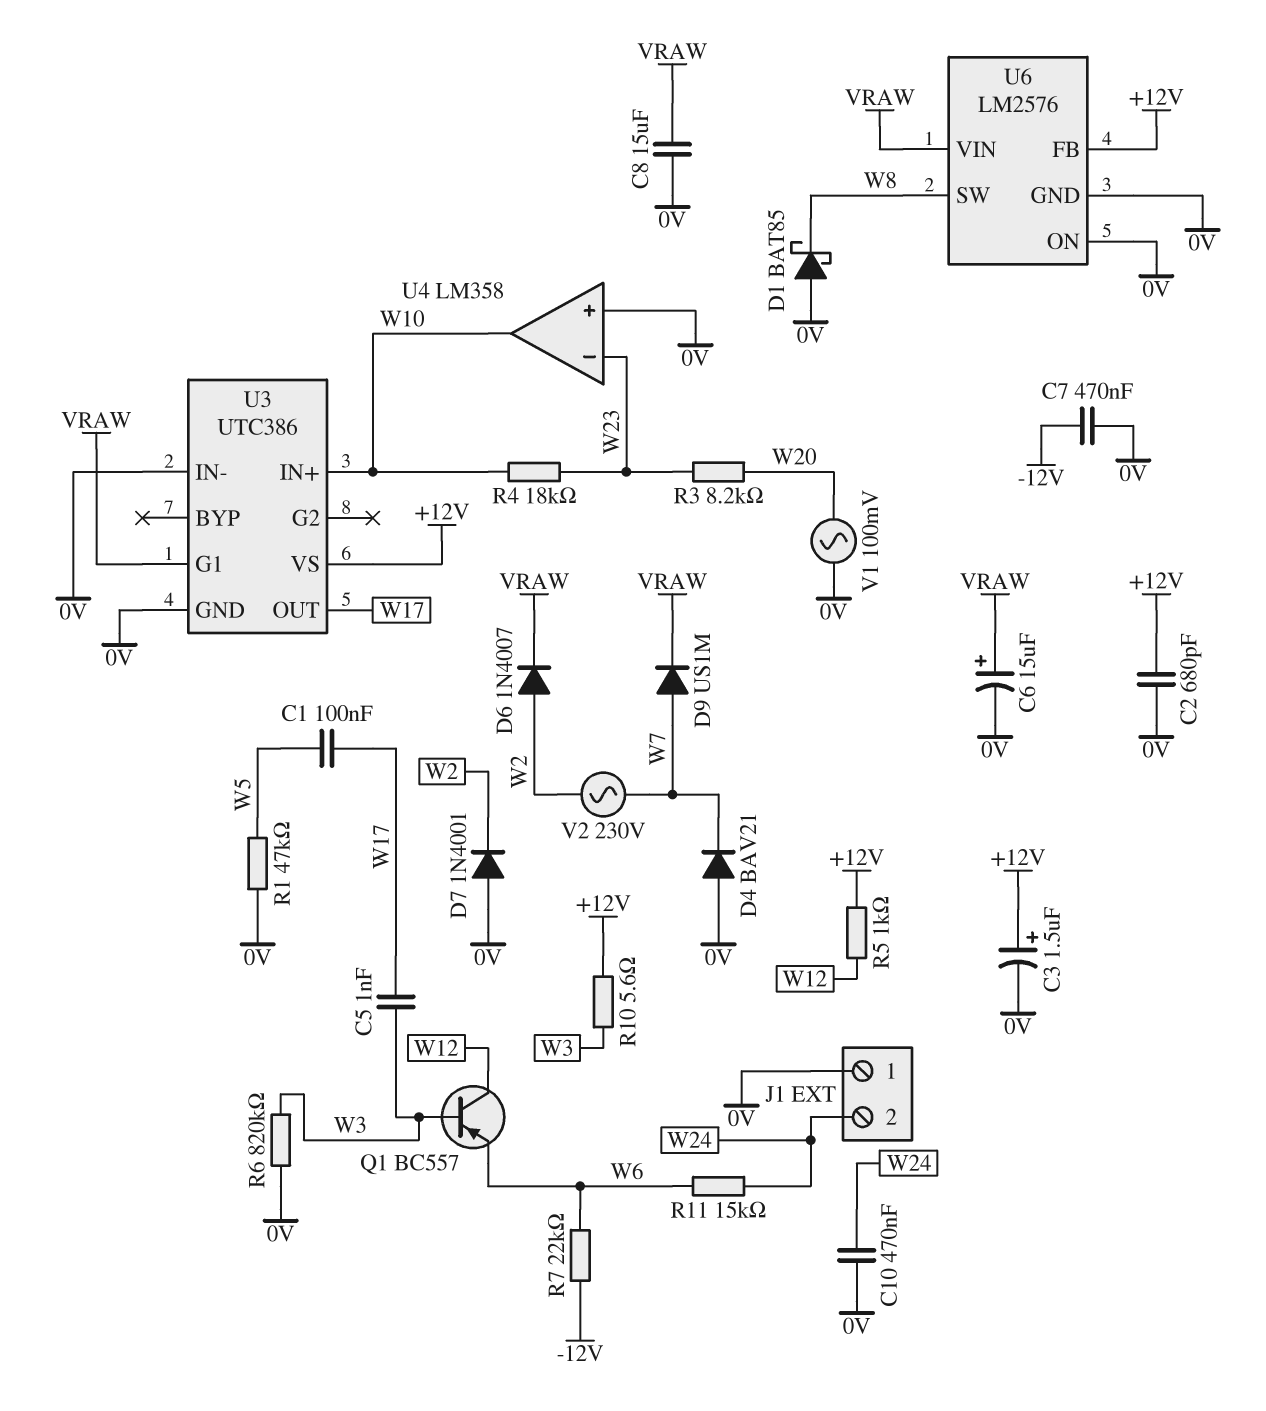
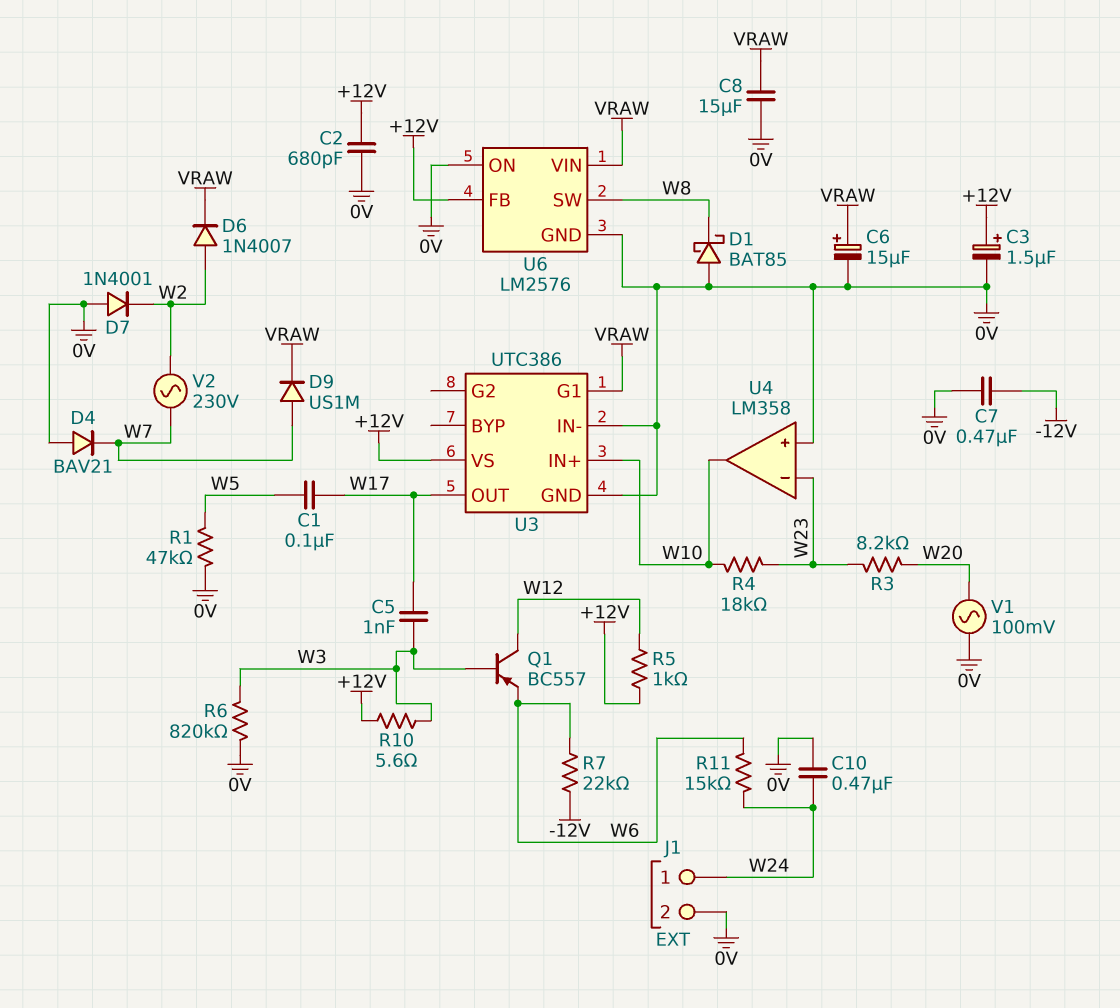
J1 pin 1: 0V -> W24
J1 pin 2: W24 -> 0V

